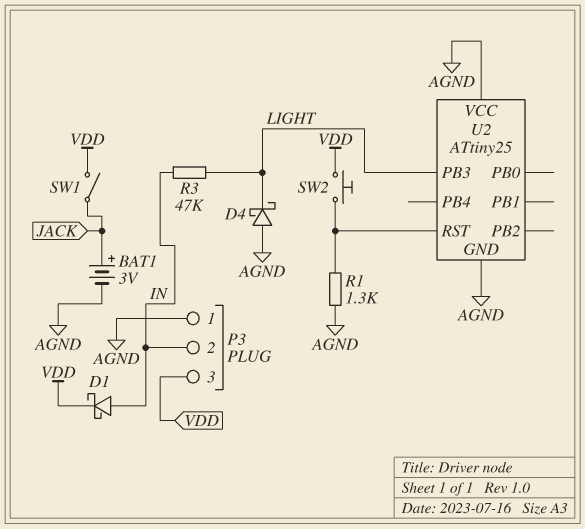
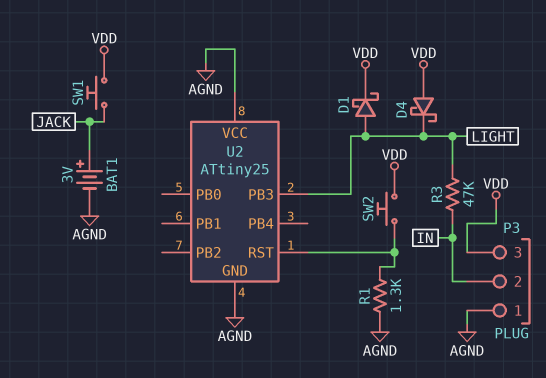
D1: schottky (A IN, K VDD) -> schottky (A LIGHT, K VDD)
D4: schottky (A AGND, K LIGHT) -> schottky (A VDD, K LIGHT)
SW1: switch (JACK, VDD) -> button (JACK, VDD)

